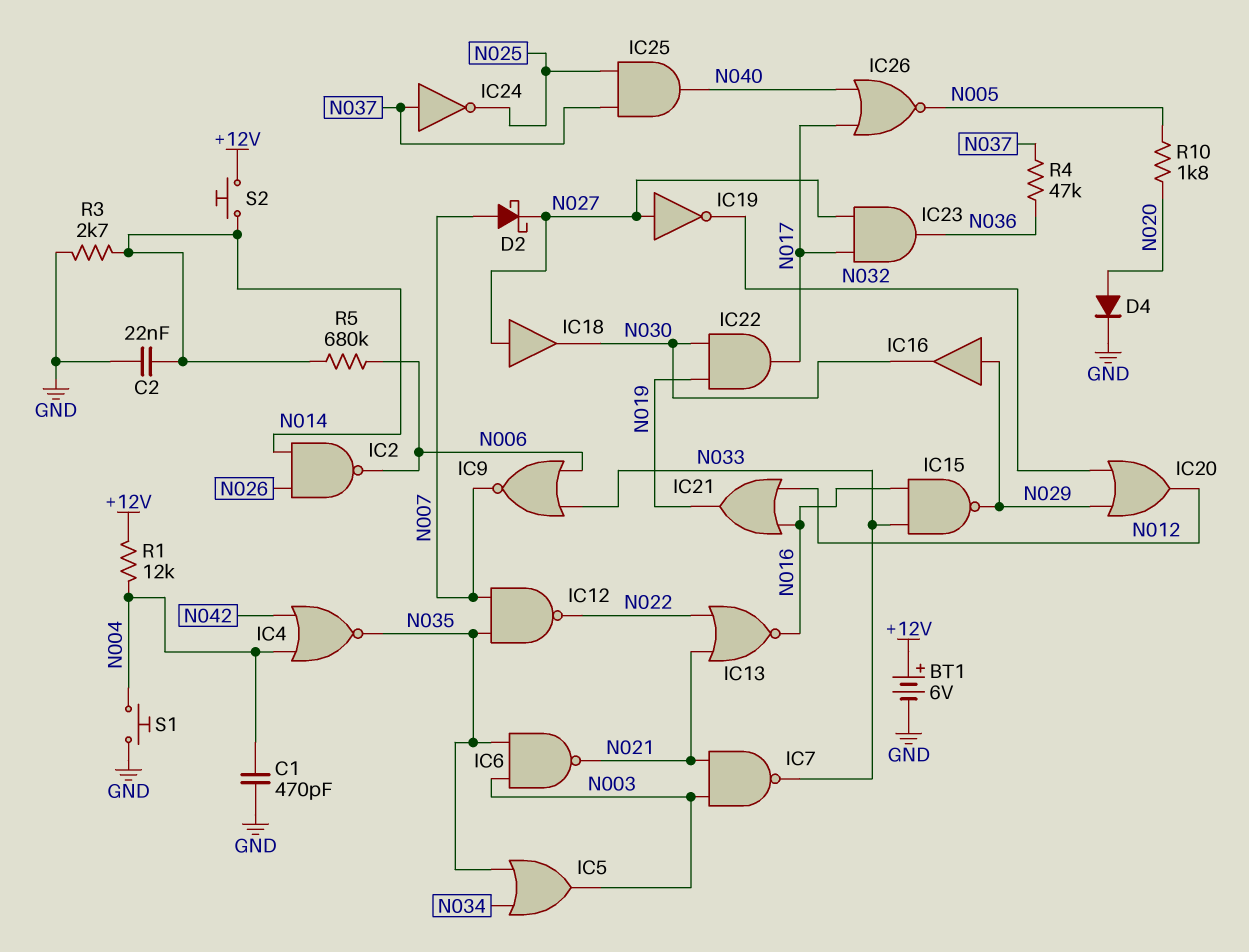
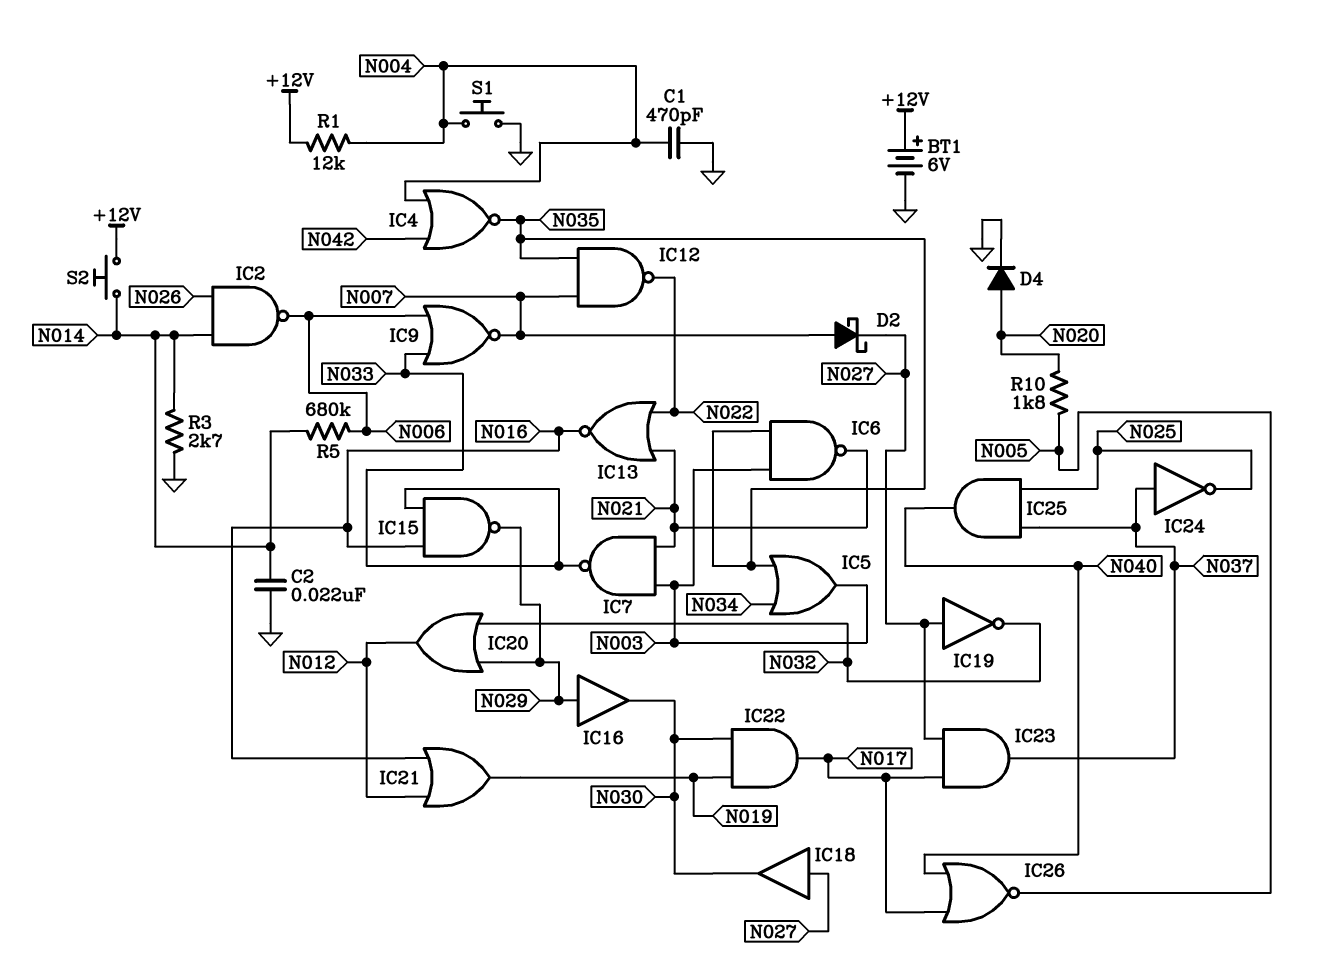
IC23: AND (in N017, in N027, out N036) -> AND (in N017, in N027, out N037)
R4: 47k (N036, N037) -> none

